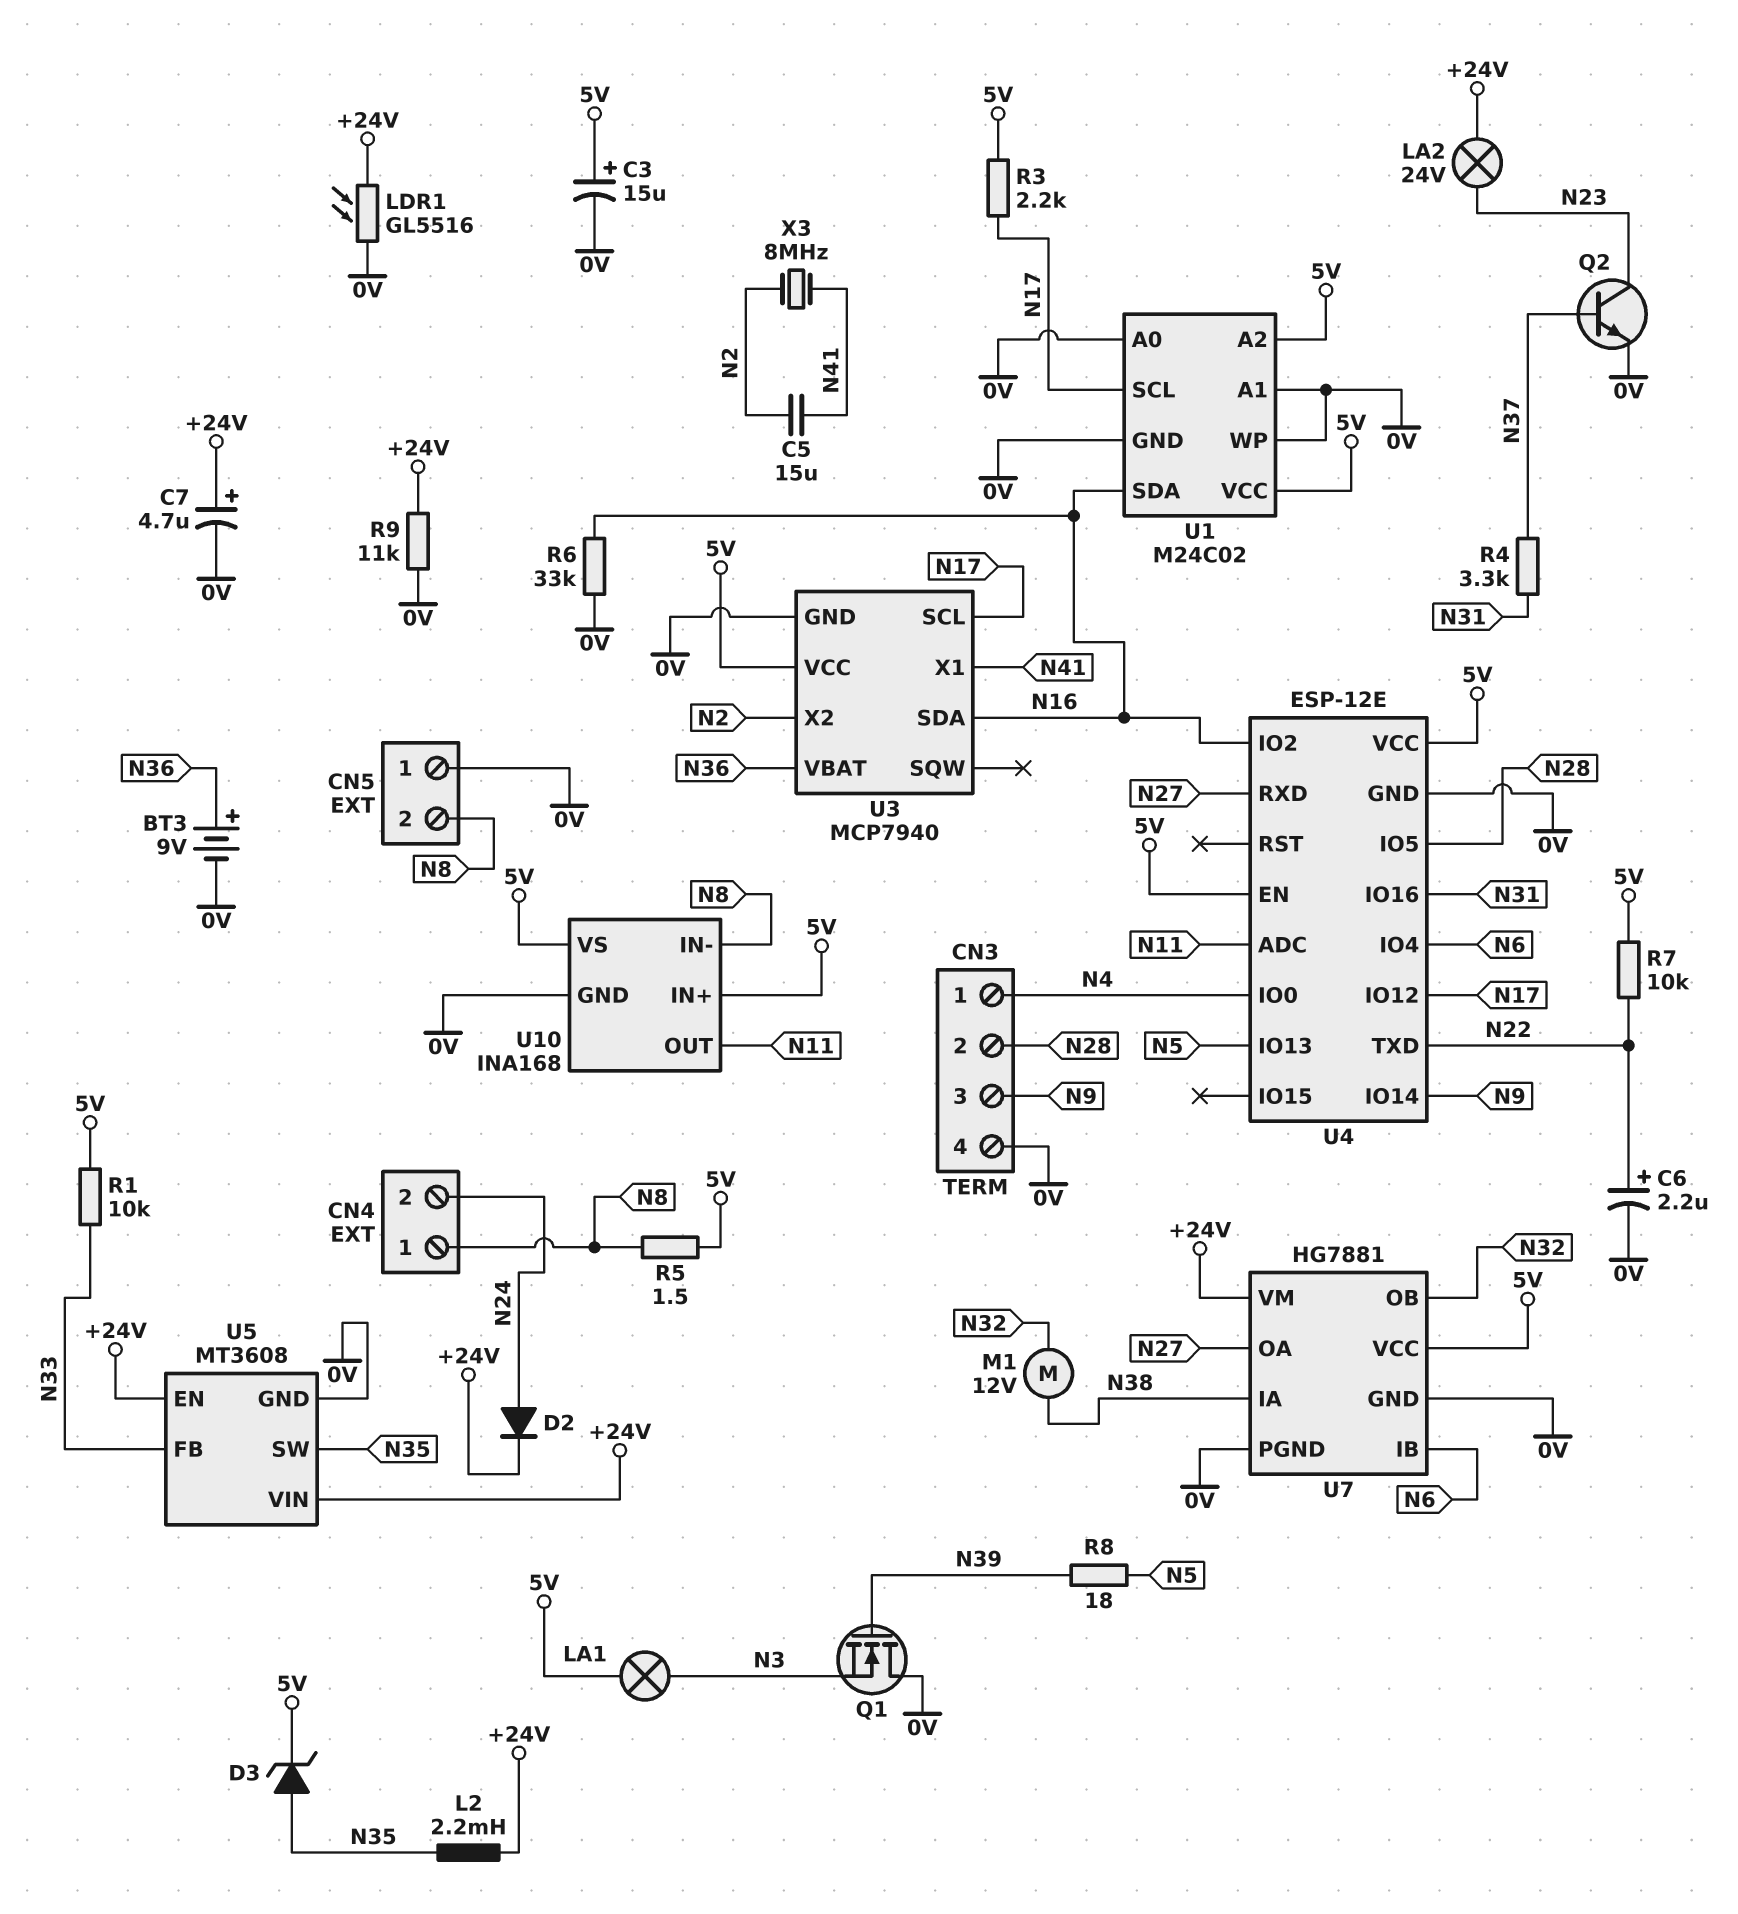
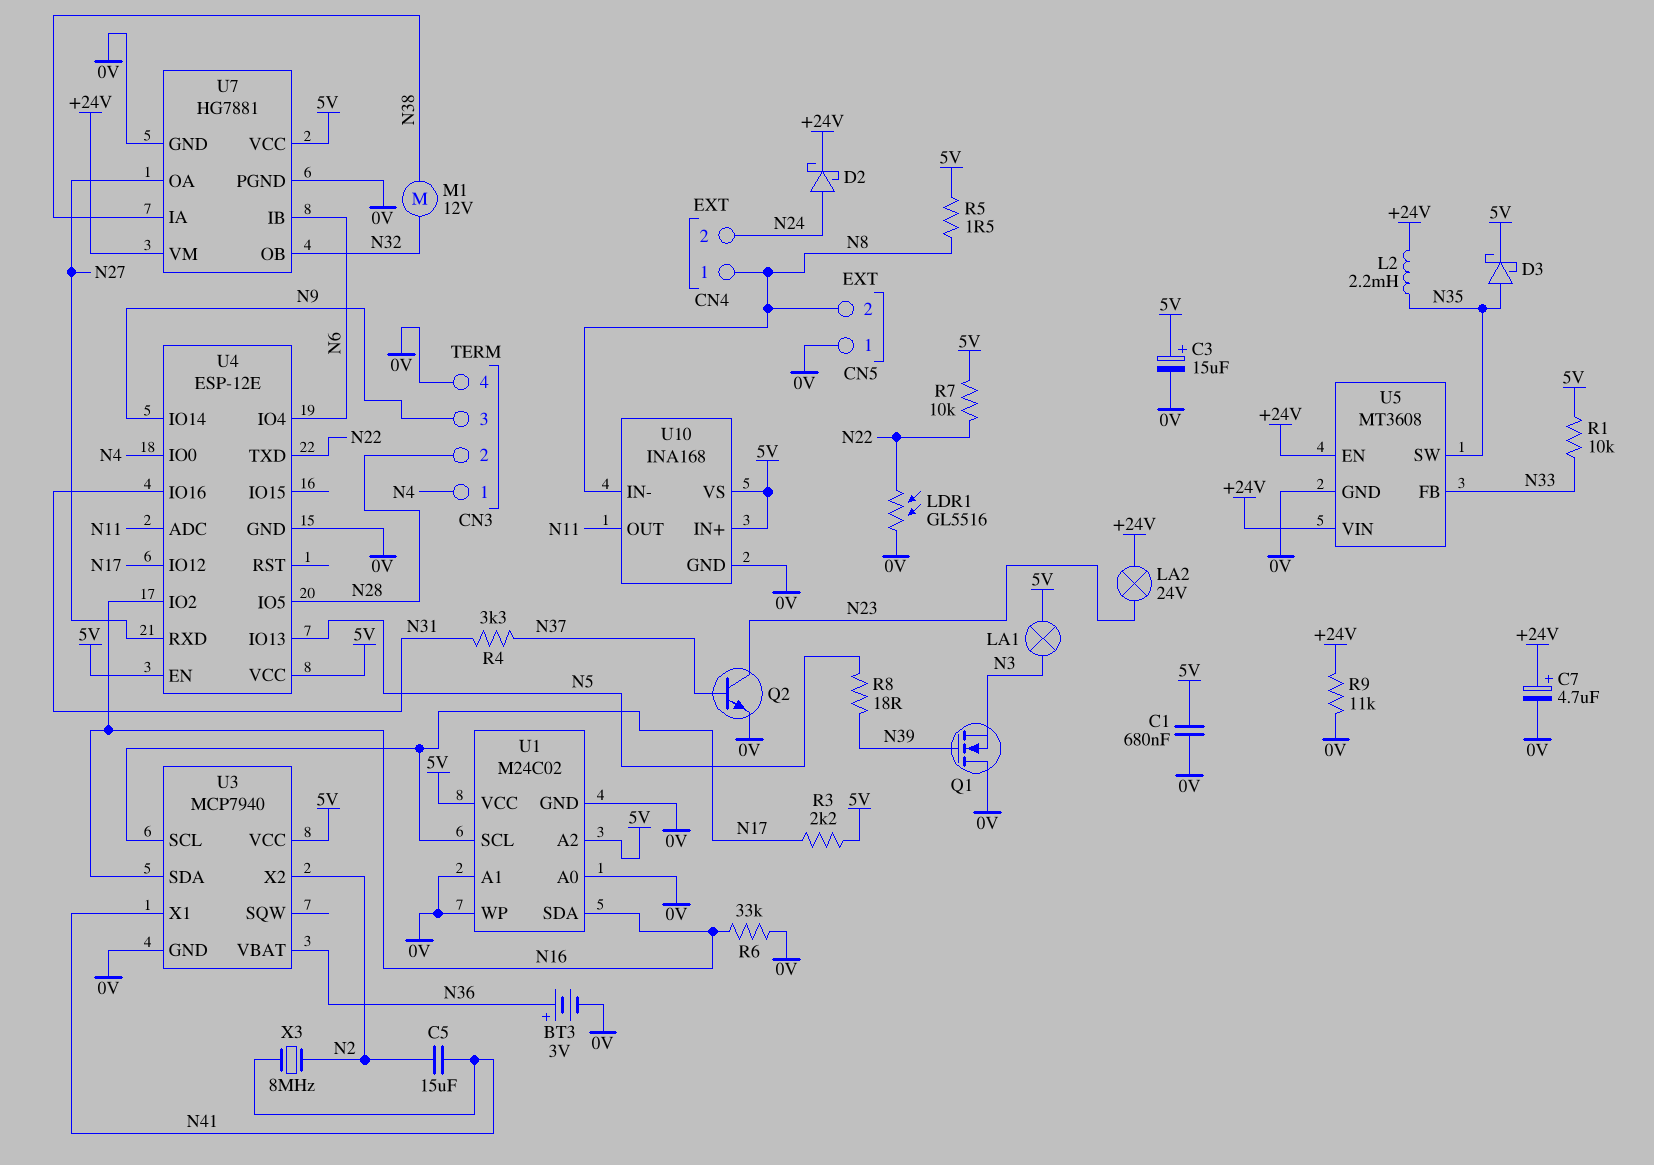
BT3: 9V (plus N36, minus 0V) -> 3V (plus N36, minus 0V)
C1: none -> 680nF (0V, 5V)
C6: 2.2uF (plus N22, minus 0V) -> none
D2: diode (A N24, K +24V) -> schottky (A N24, K +24V)
D3: zener (A N35, K 5V) -> schottky (A N35, K 5V)
LDR1: GL5516 (+24V, 0V) -> GL5516 (0V, N22)

